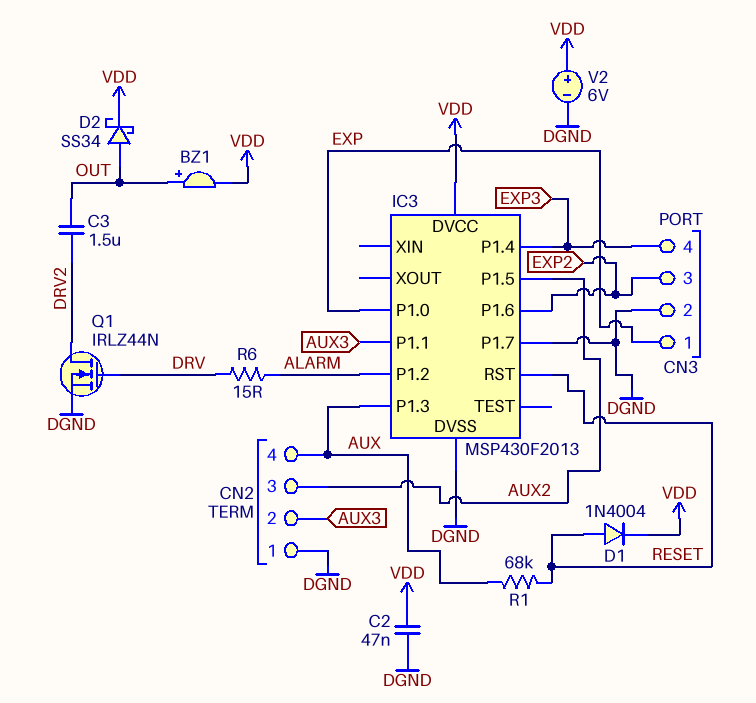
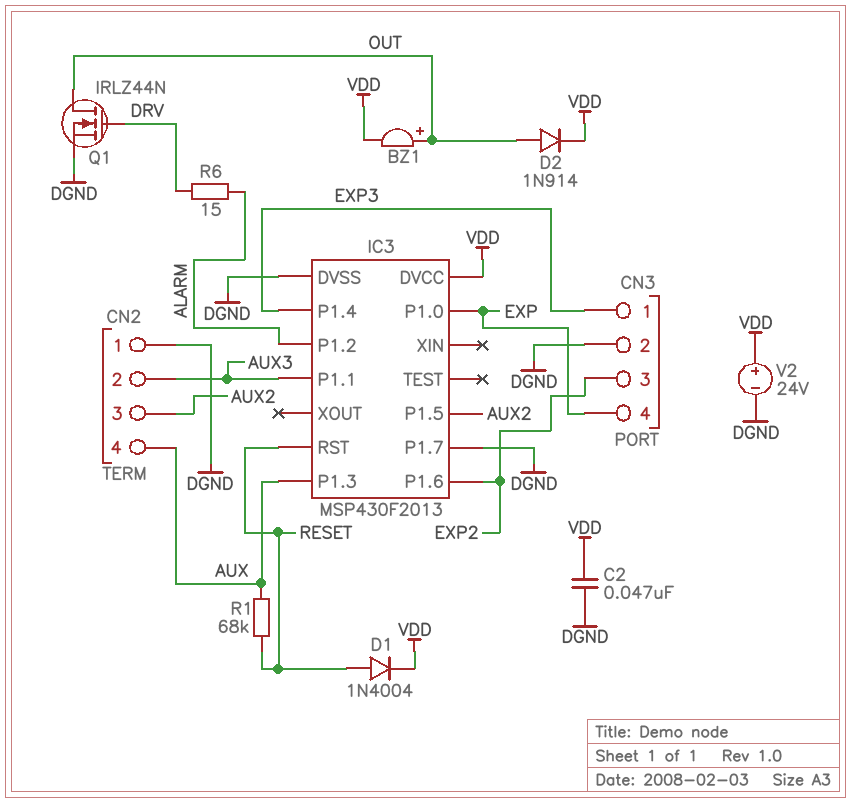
C3: 1.5uF (DRV2, OUT) -> none
CN3 pin 1: EXP -> EXP3
CN3 pin 4: EXP3 -> EXP
D2: schottky SS34 (A OUT, K VDD) -> diode 1N914 (A OUT, K VDD)
Q1: NMOS IRLZ44N (G DRV, D DRV2, S DGND) -> NMOS IRLZ44N (G DRV, D OUT, S DGND)
V2: 6V (plus VDD, minus DGND) -> 24V (plus VDD, minus DGND)

